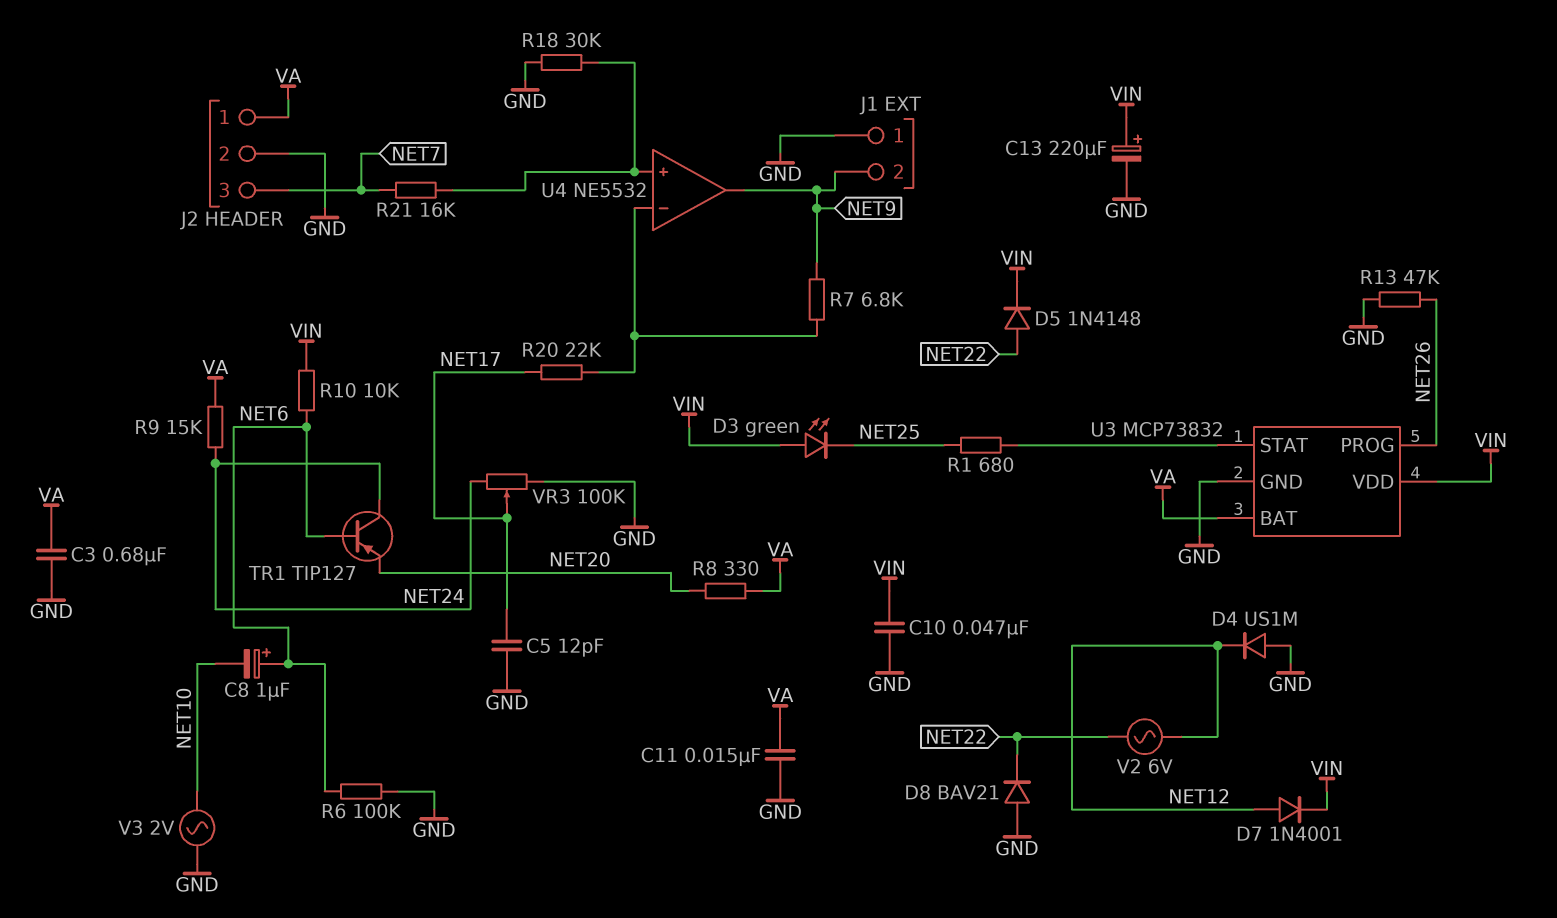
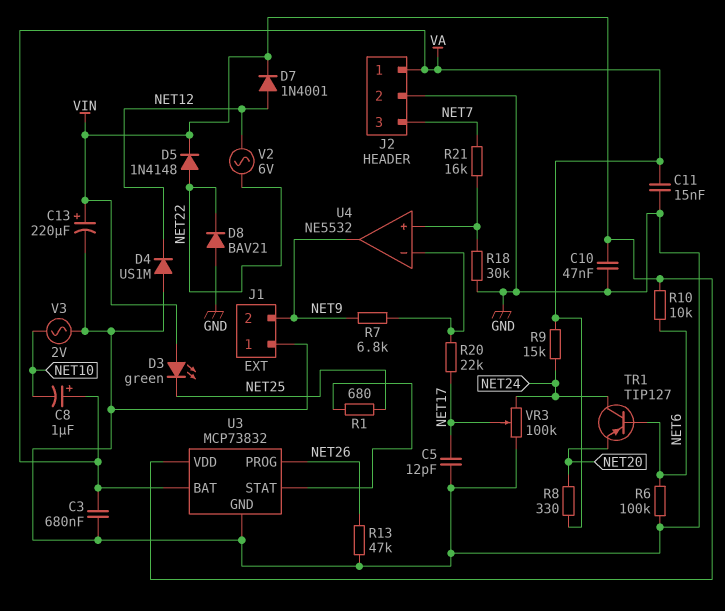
C8: 1uF (plus NET6, minus NET10) -> 1uF (plus VA, minus NET10)

